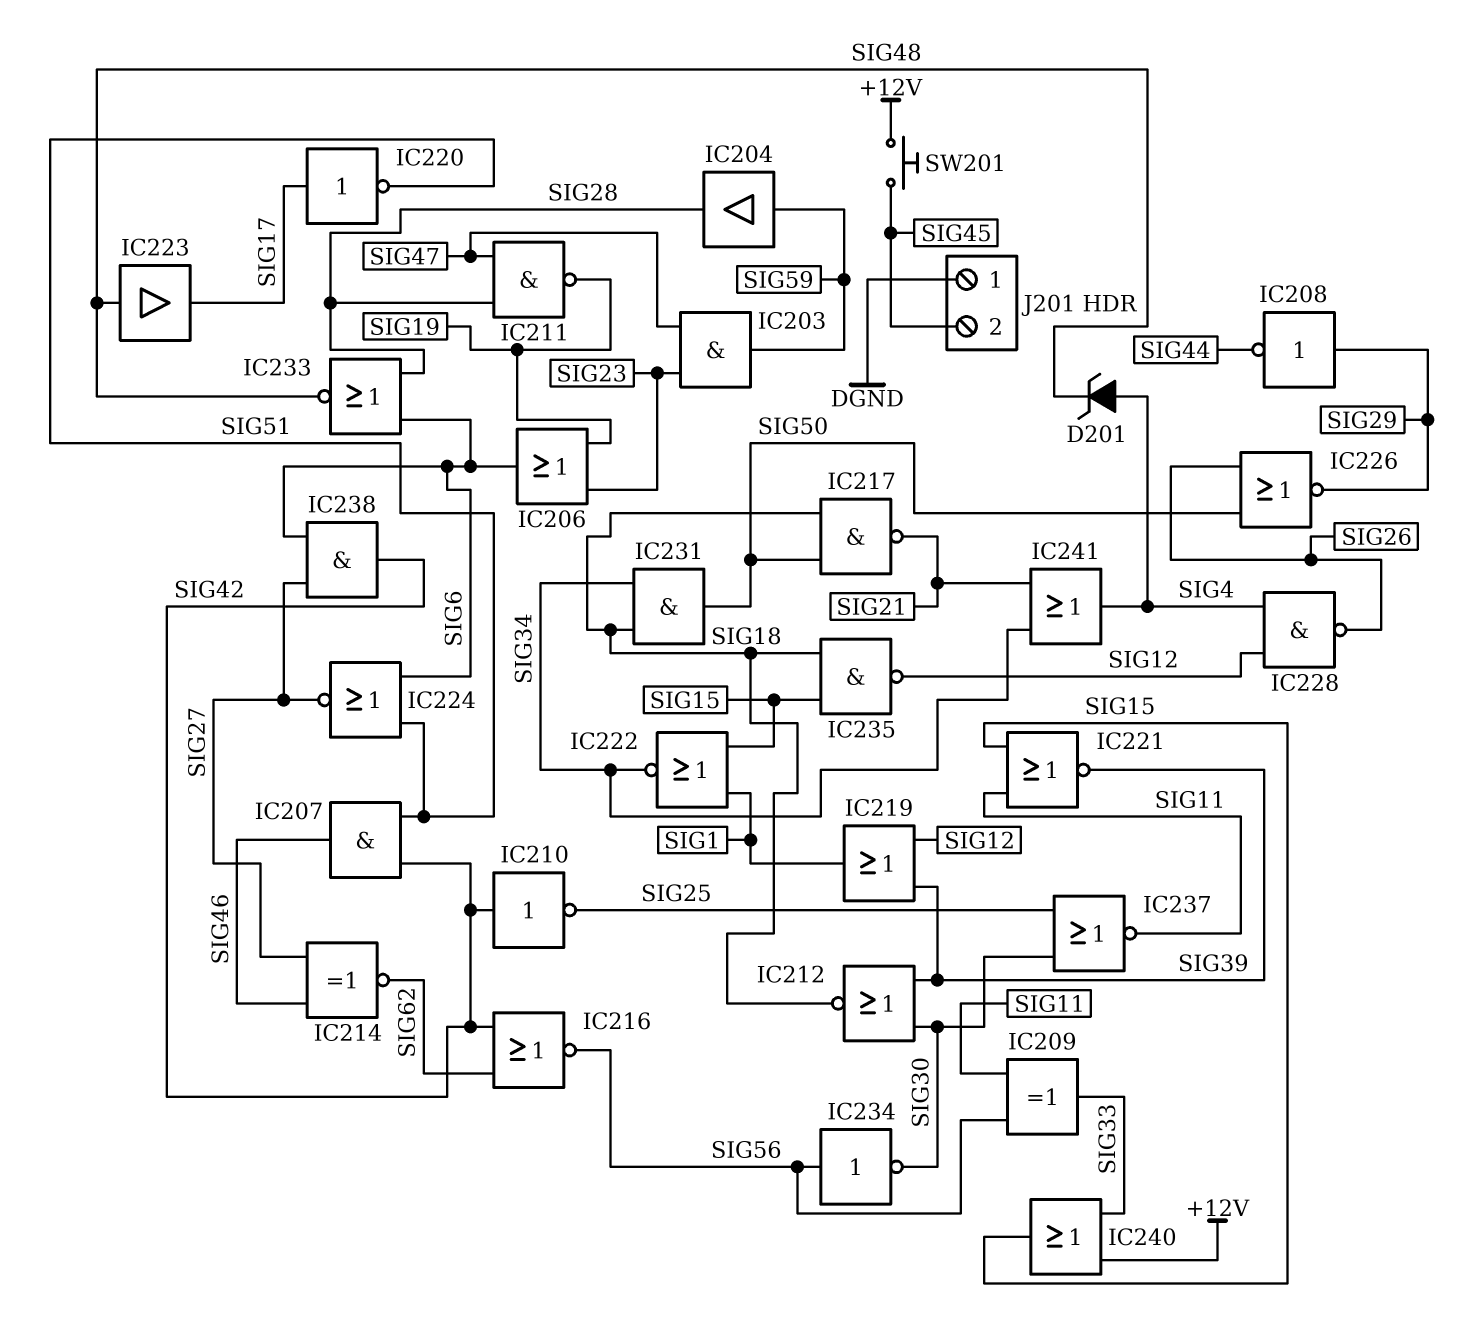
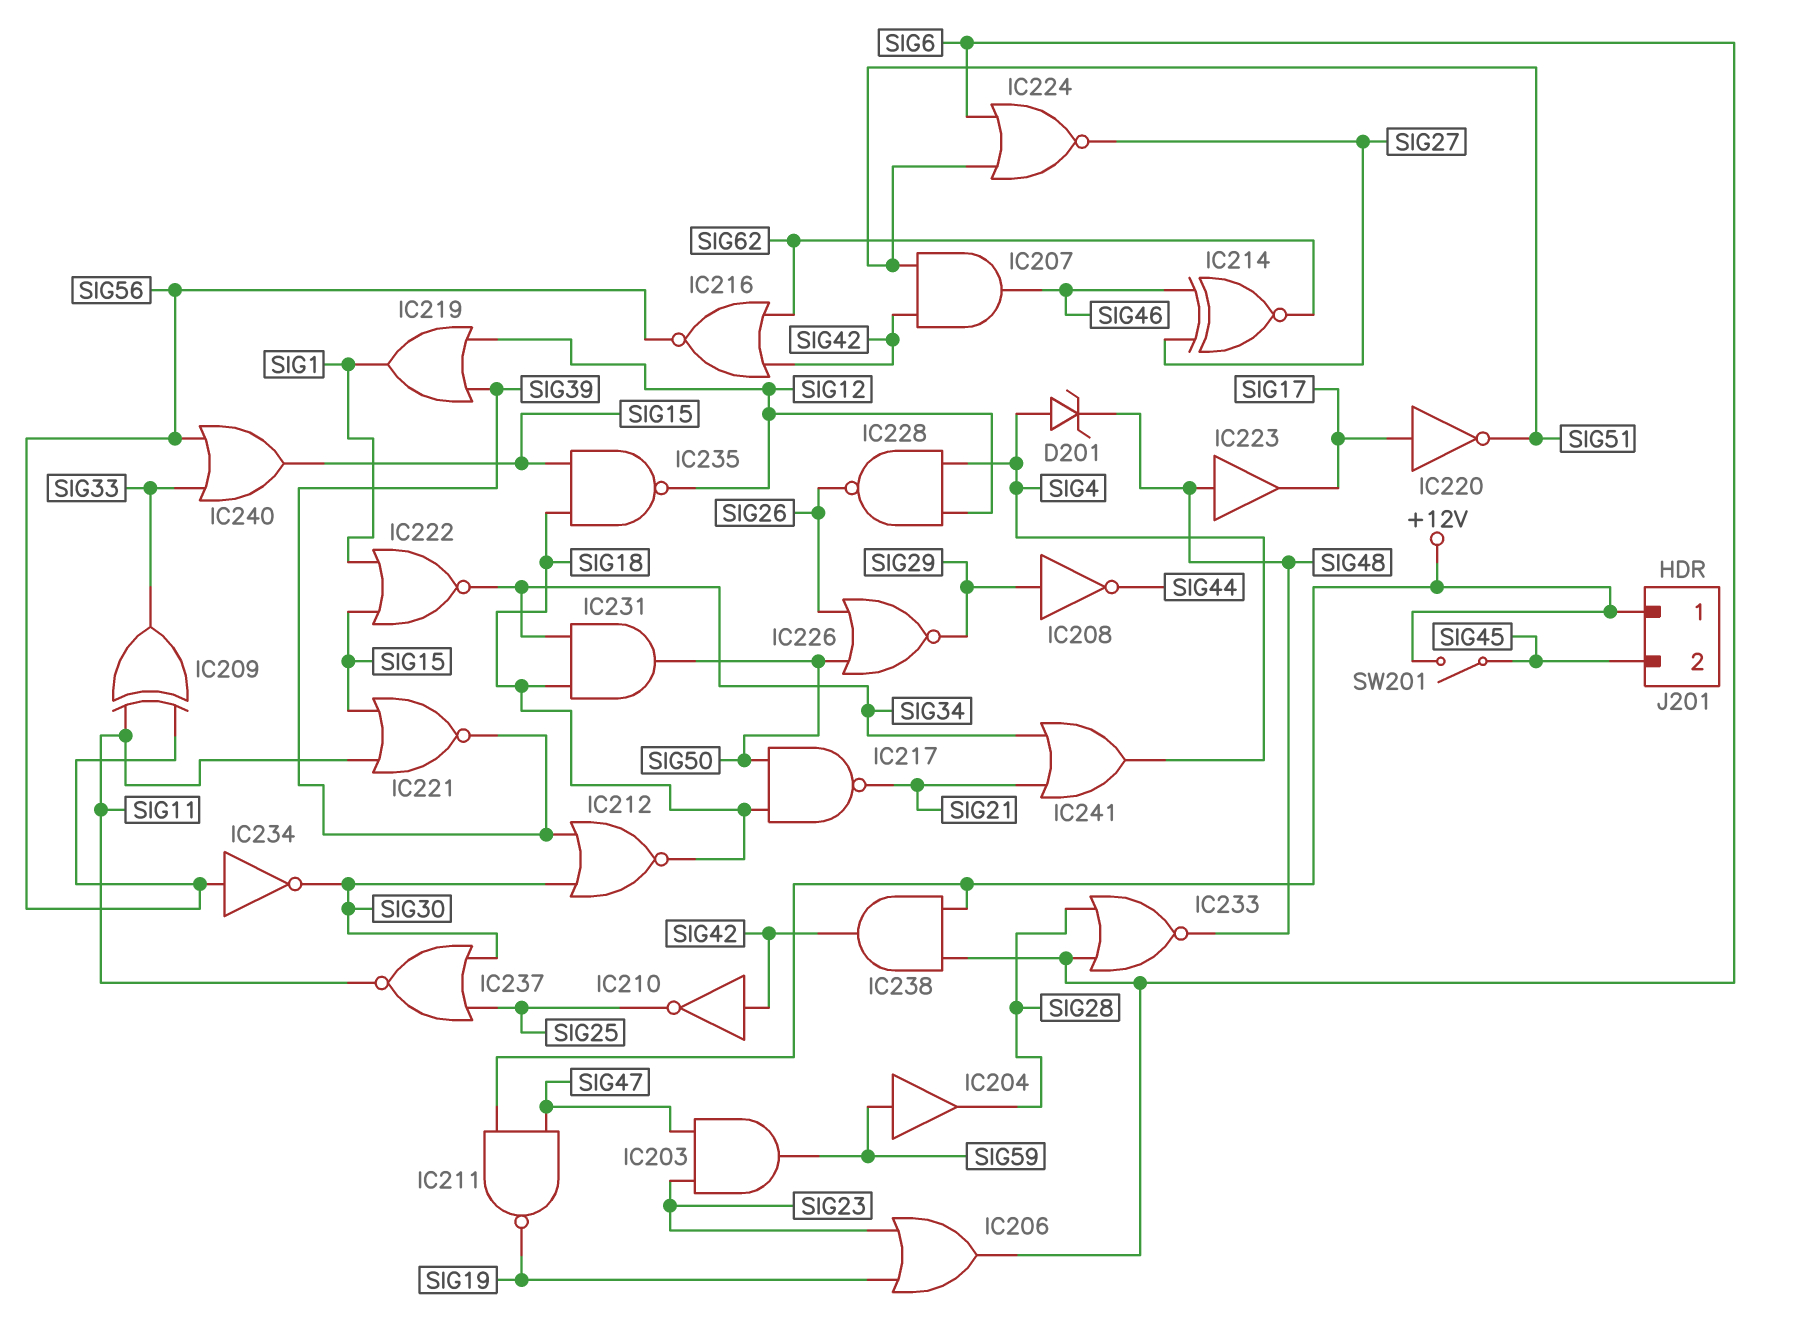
IC211: NAND (in SIG28, in SIG47, out SIG19) -> NAND (in +12V, in SIG47, out SIG19)
IC238: AND (in SIG6, in SIG27, out SIG42) -> AND (in +12V, in SIG6, out SIG42)
IC240: OR (in +12V, in SIG33, out SIG15) -> OR (in SIG33, in SIG56, out SIG15)
J201 pin 1: DGND -> +12V
SW201: button (+12V, SIG45) -> switch (+12V, SIG45)

